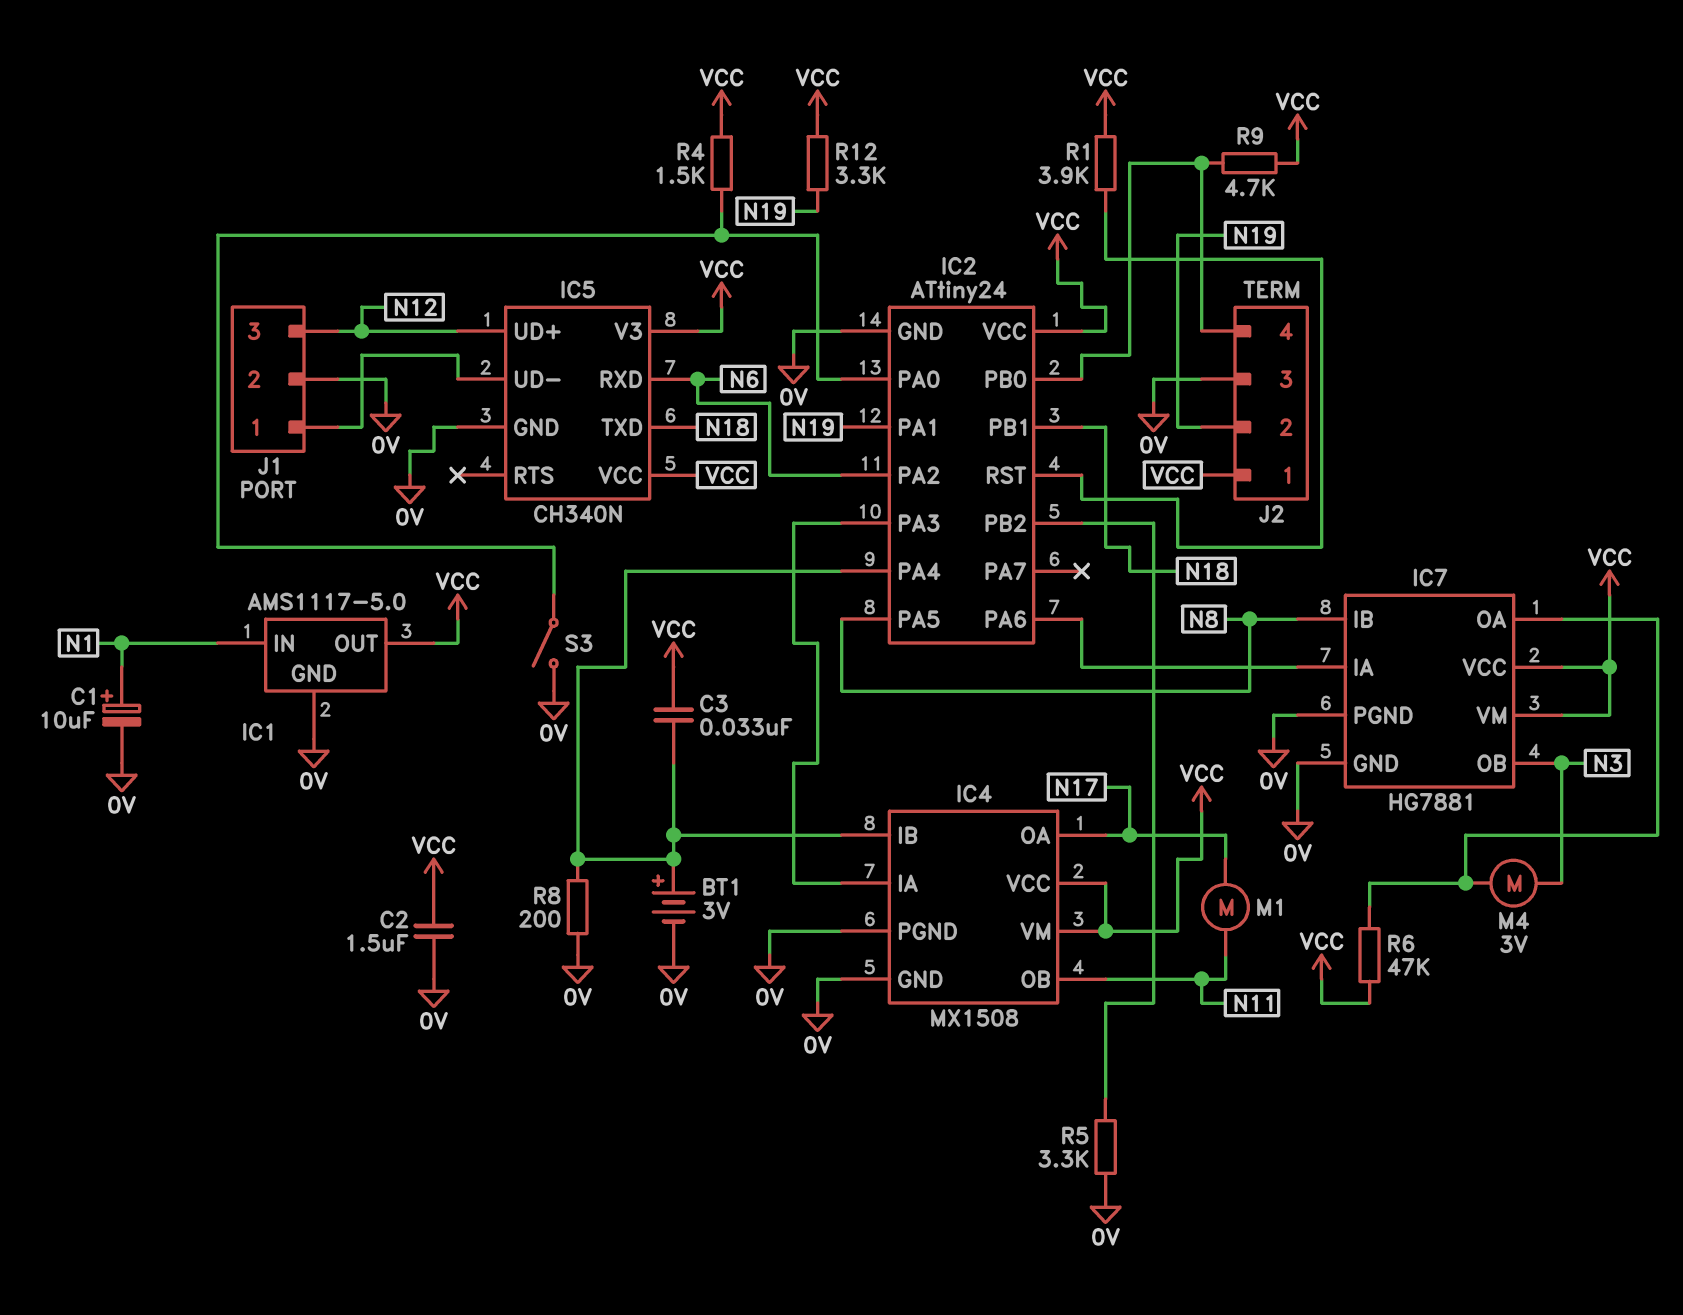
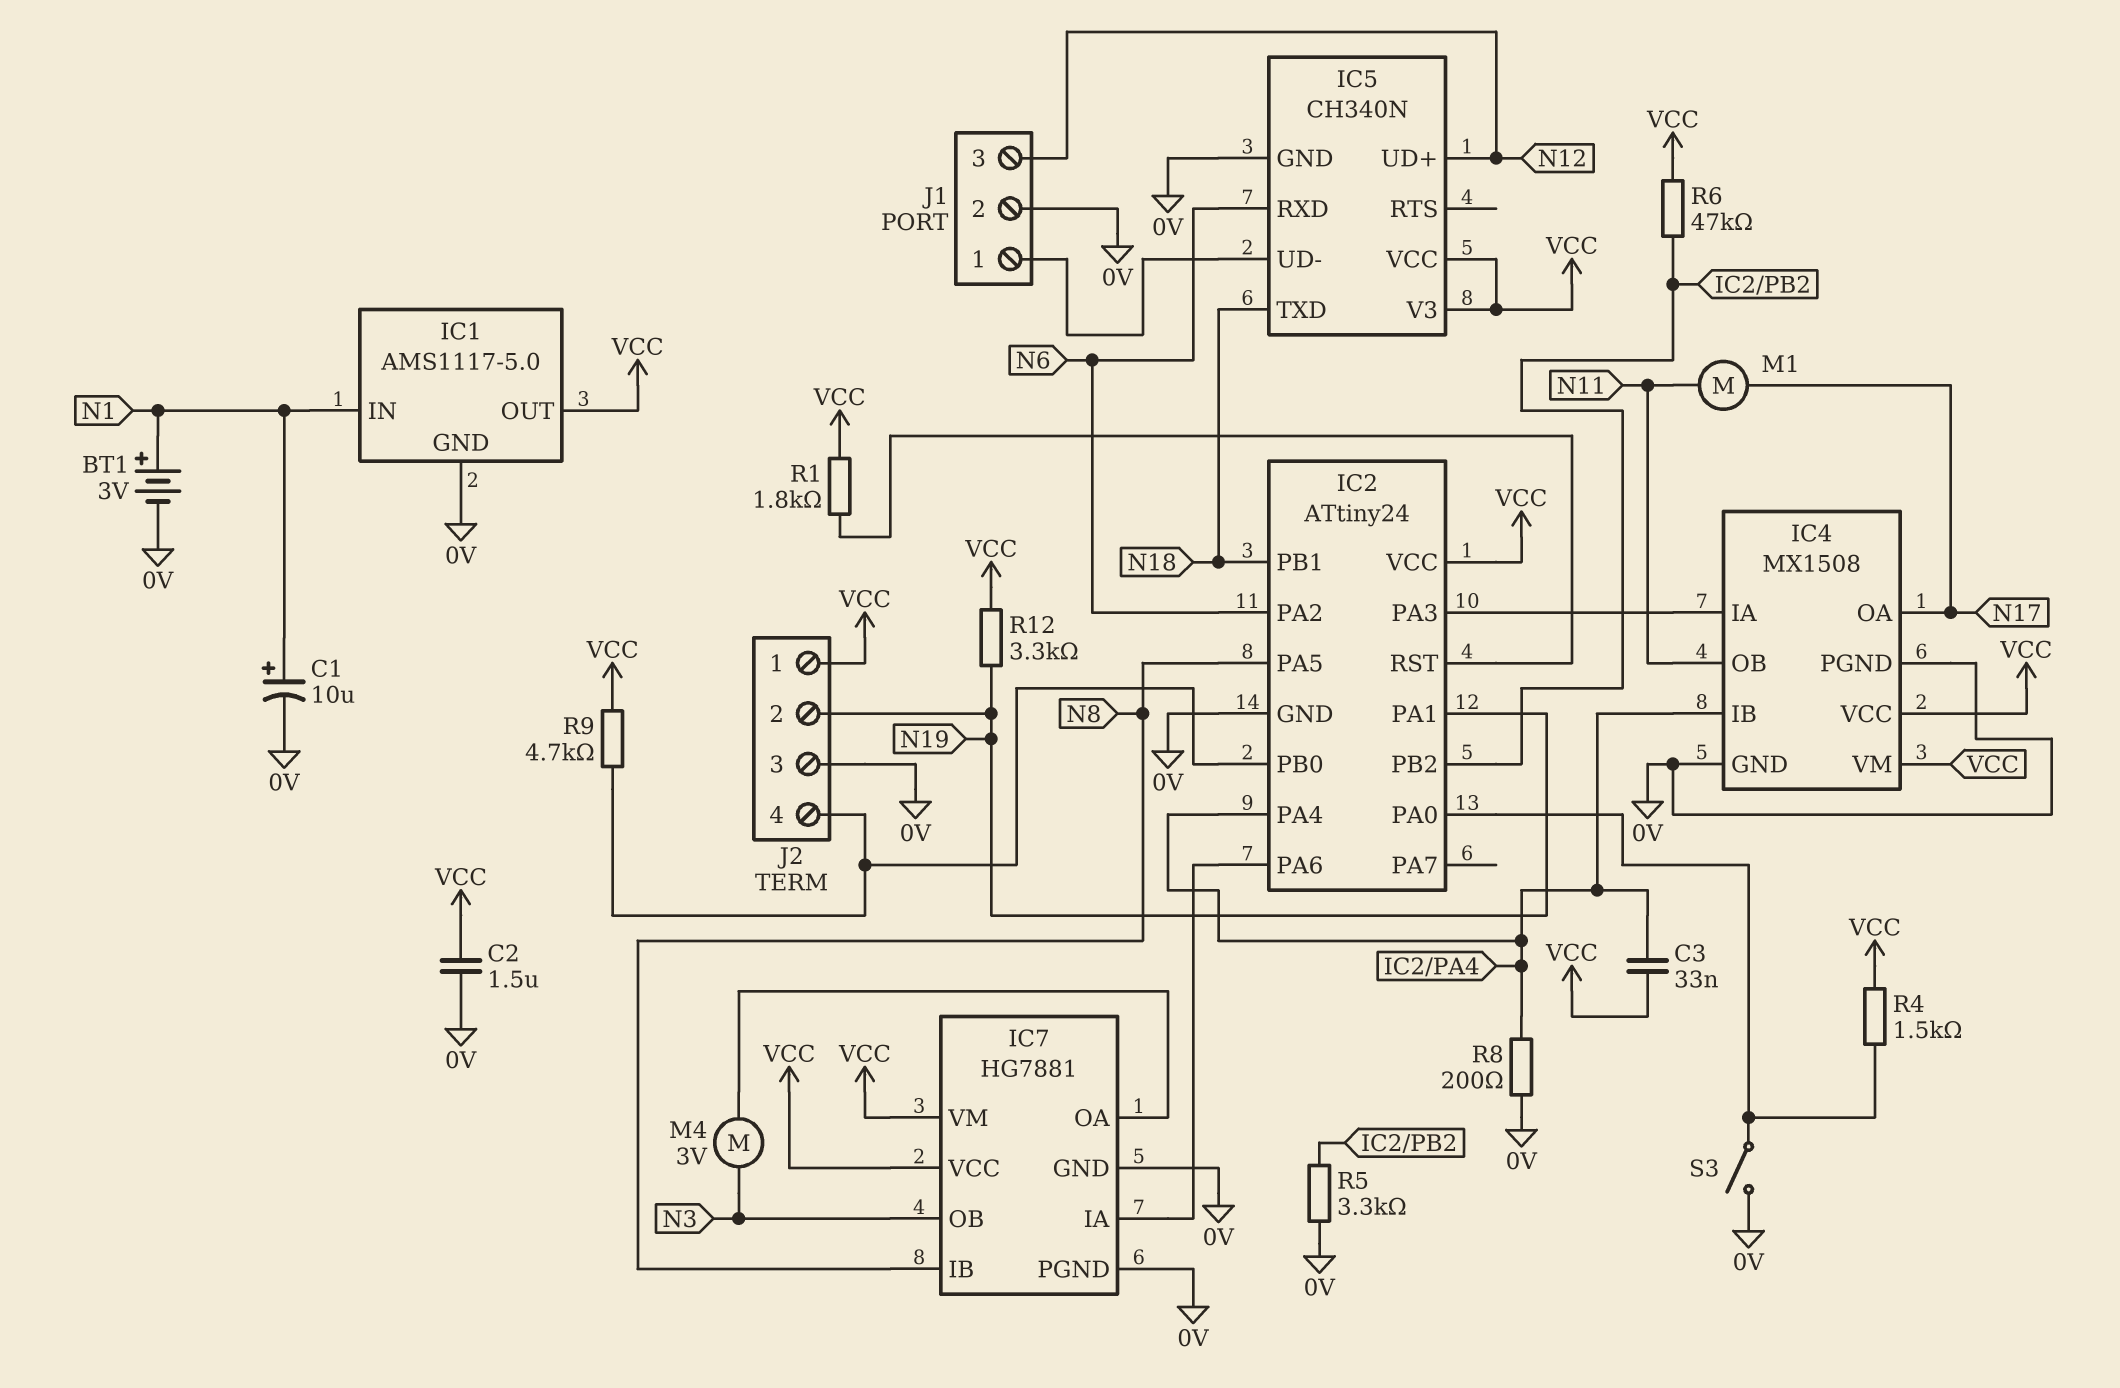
BT1: 3V (plus IC2/PA4, minus 0V) -> 3V (plus N1, minus 0V)
R1: 3.9k (IC2/RST, VCC) -> 1.8k (IC2/RST, VCC)
R6: 47k (IC7/OA, VCC) -> 47k (IC2/PB2, VCC)

